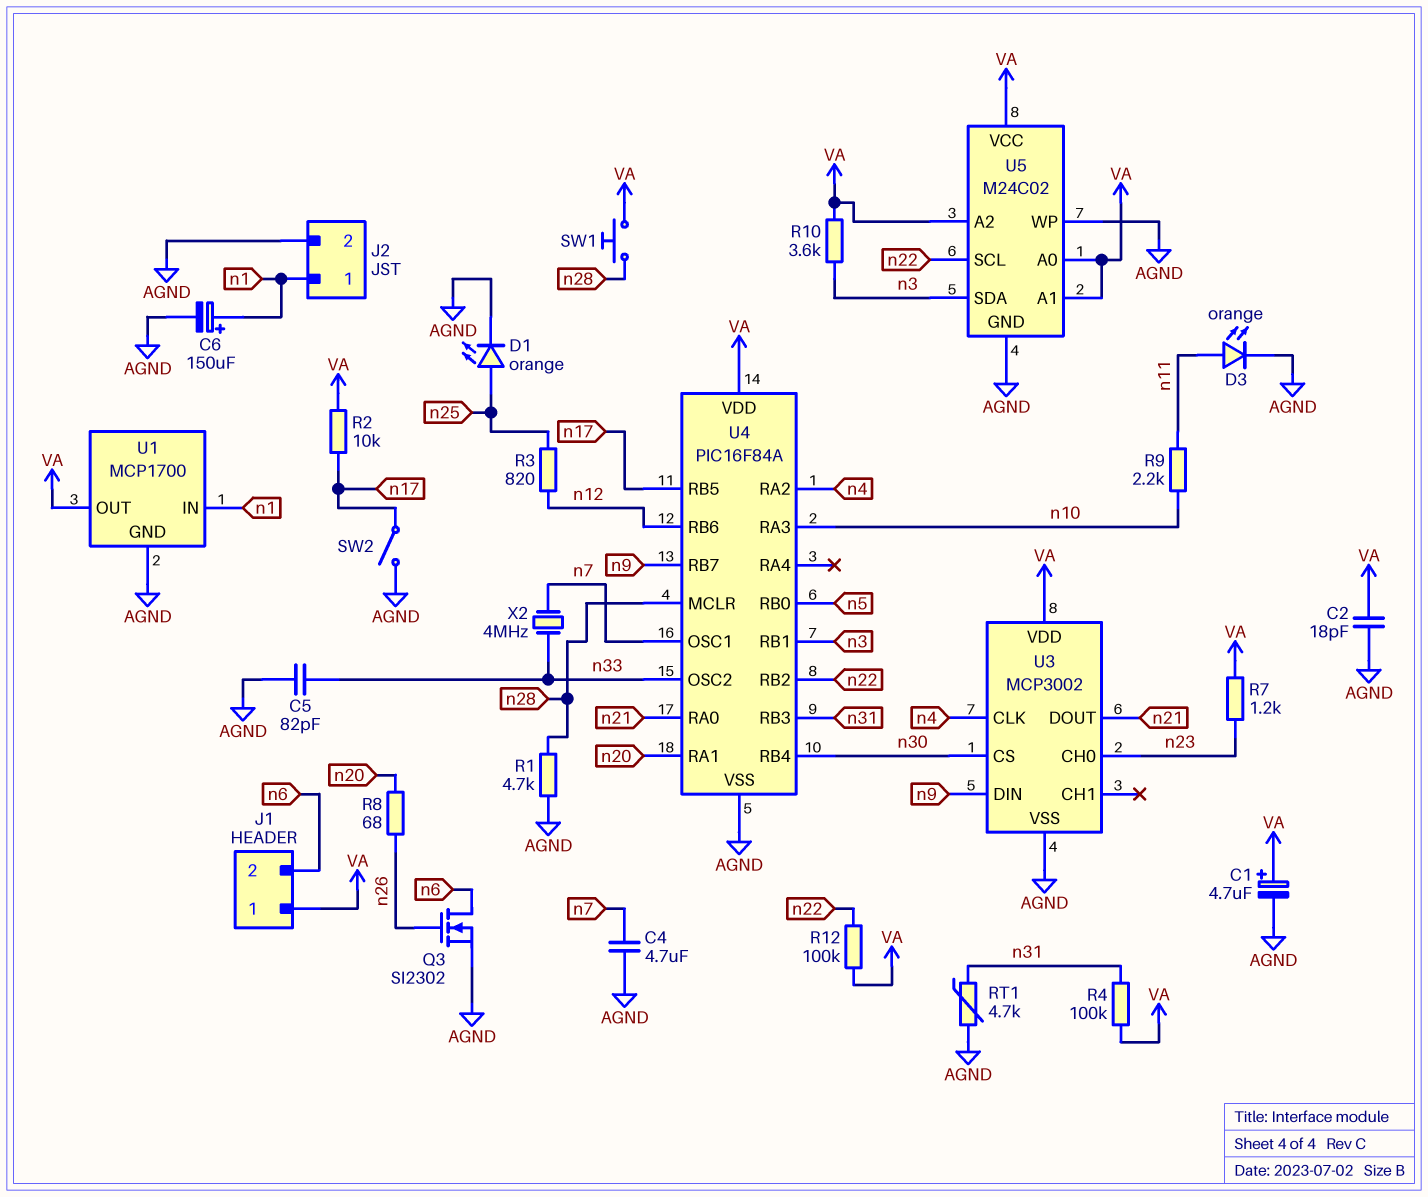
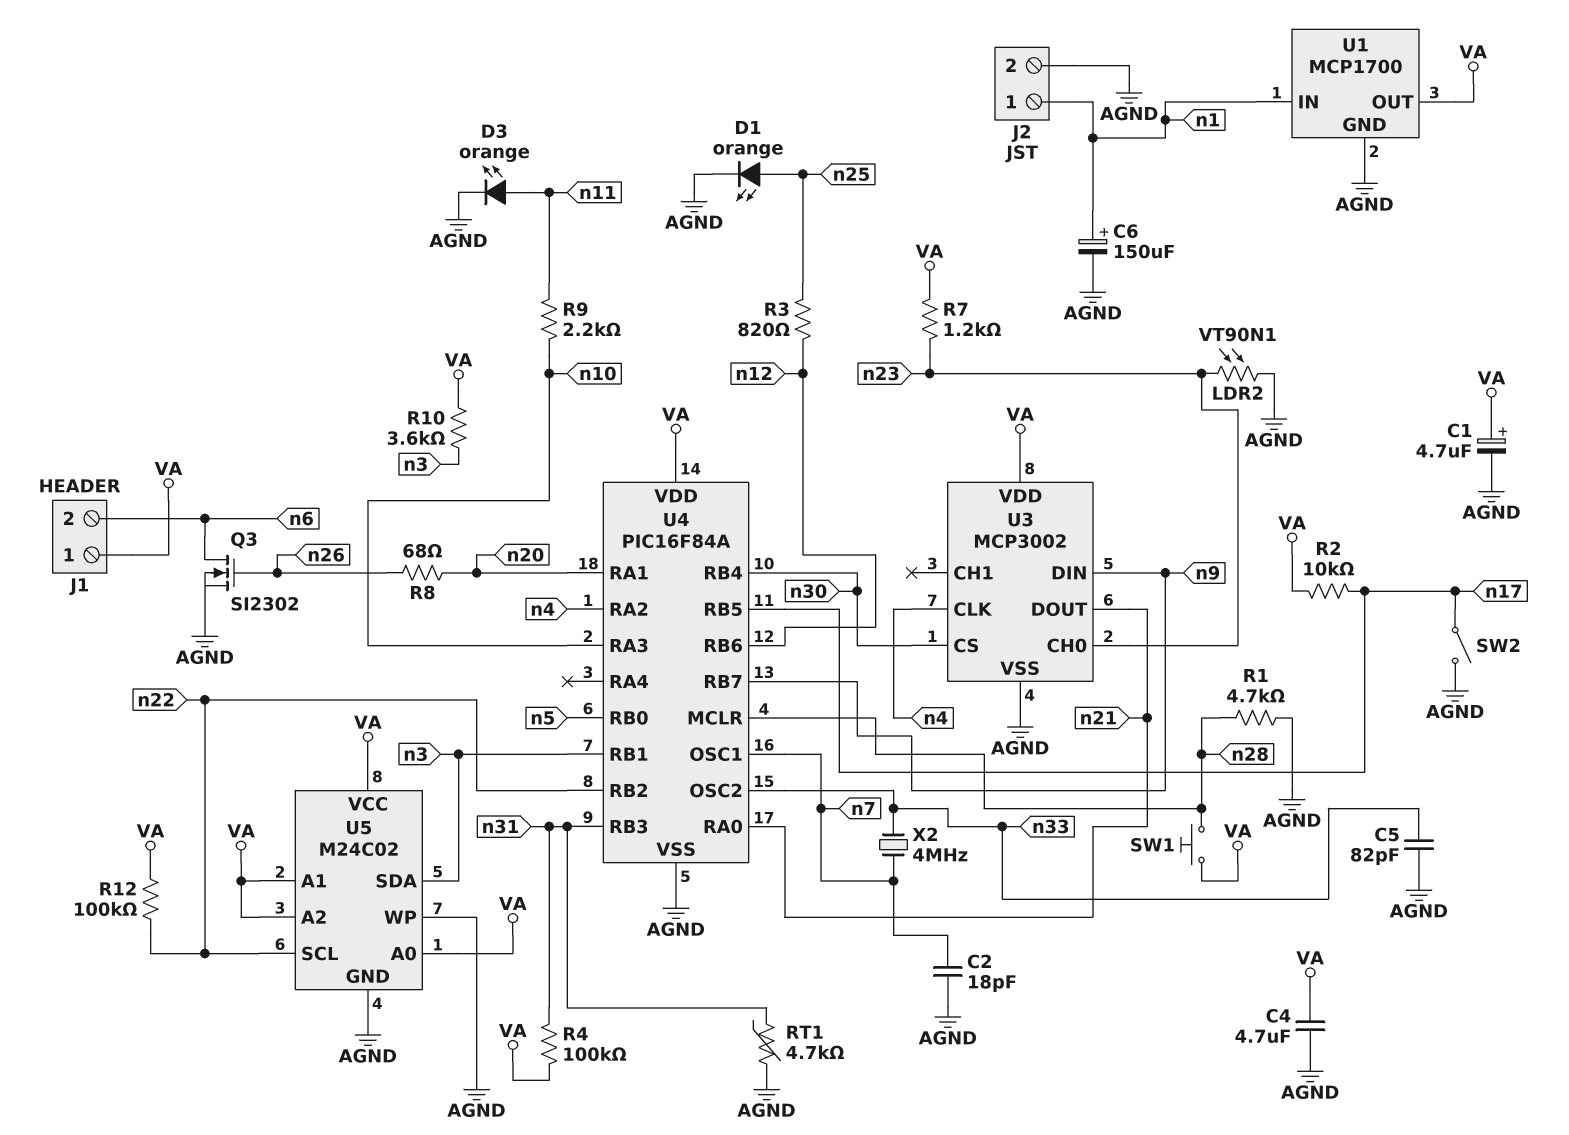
C2: 18pF (AGND, VA) -> 18pF (AGND, n7)
C4: 4.7uF (AGND, n7) -> 4.7uF (AGND, VA)
LDR2: none -> VT90N1 (AGND, n23)

